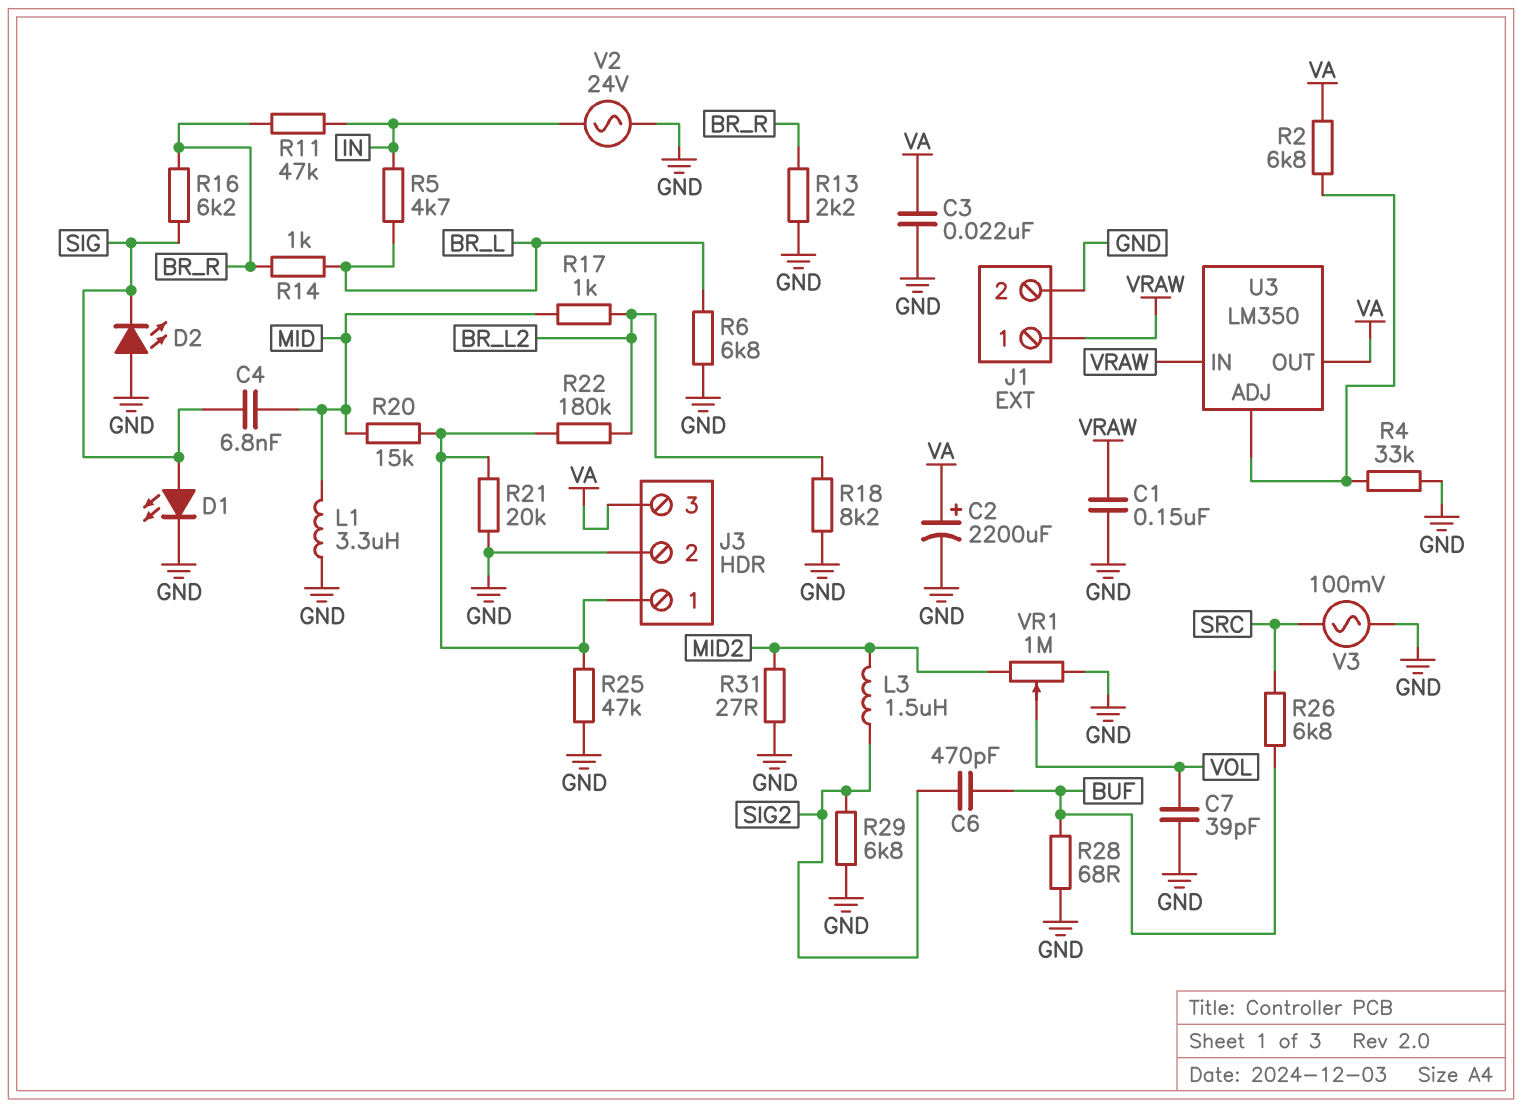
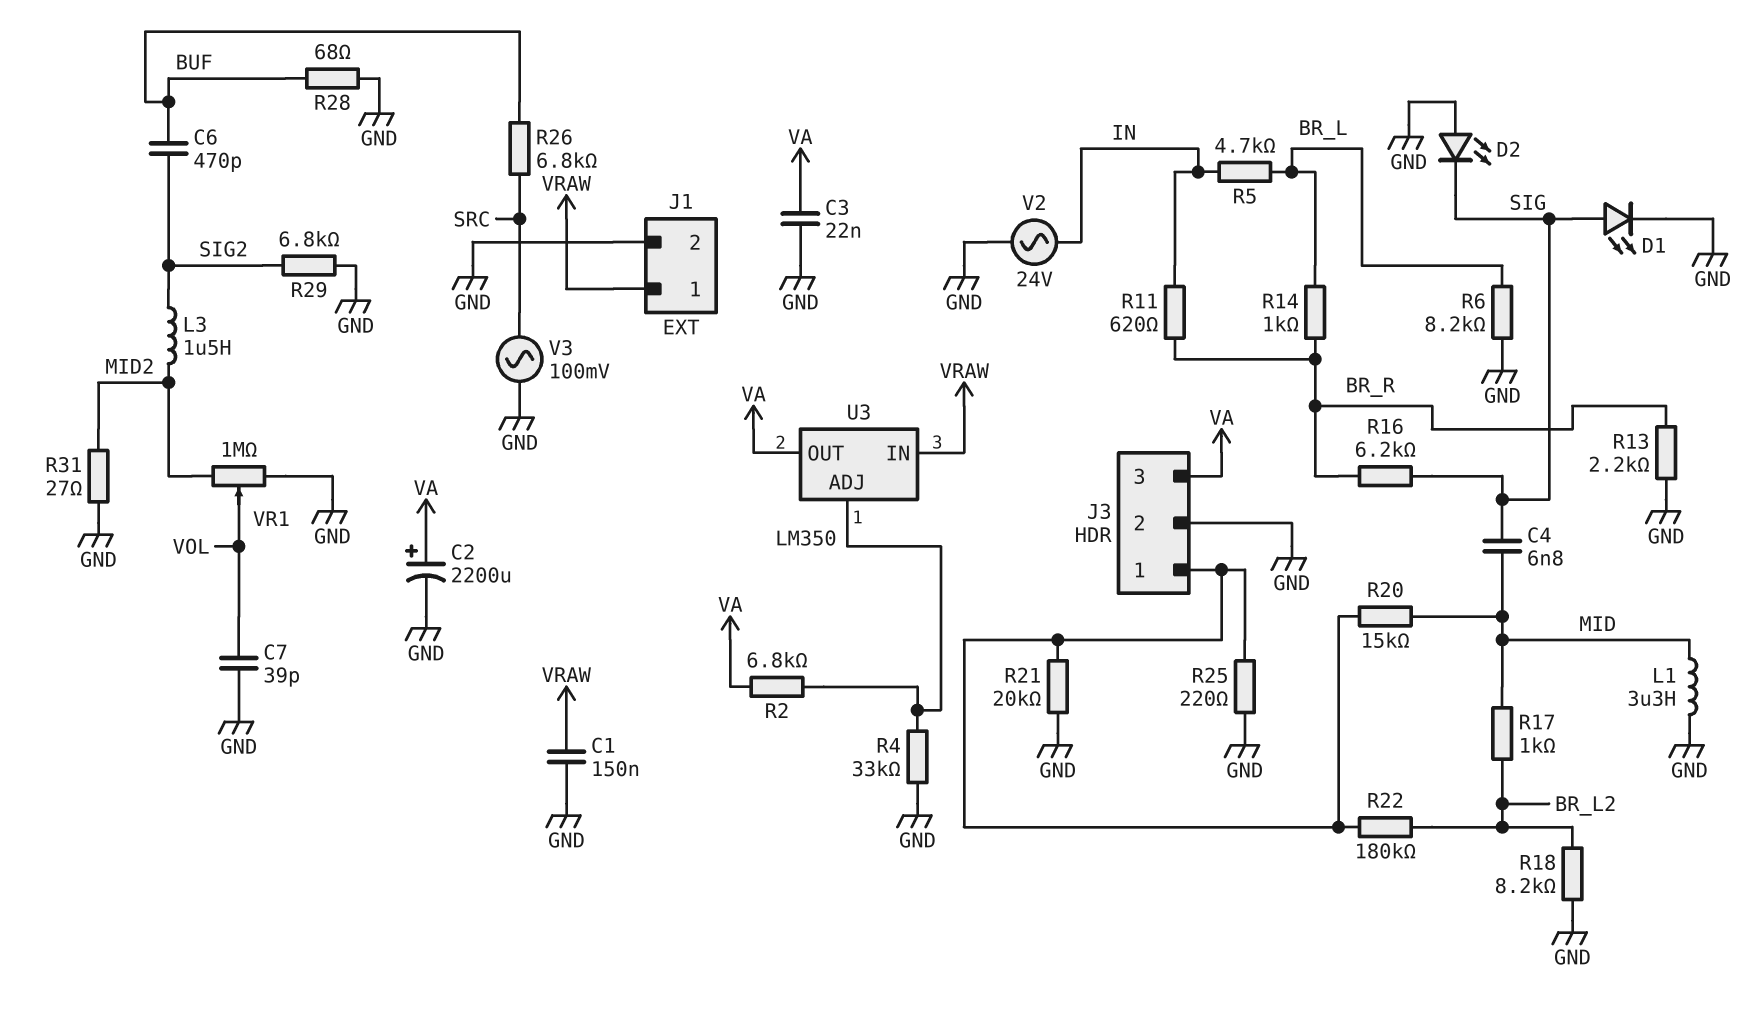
R6: 6.8k (BR_L, GND) -> 8.2k (BR_L, GND)
R11: 47k (BR_R, IN) -> 620 (BR_R, IN)
R25: 47k (GND, J3/1) -> 220 (GND, J3/1)

